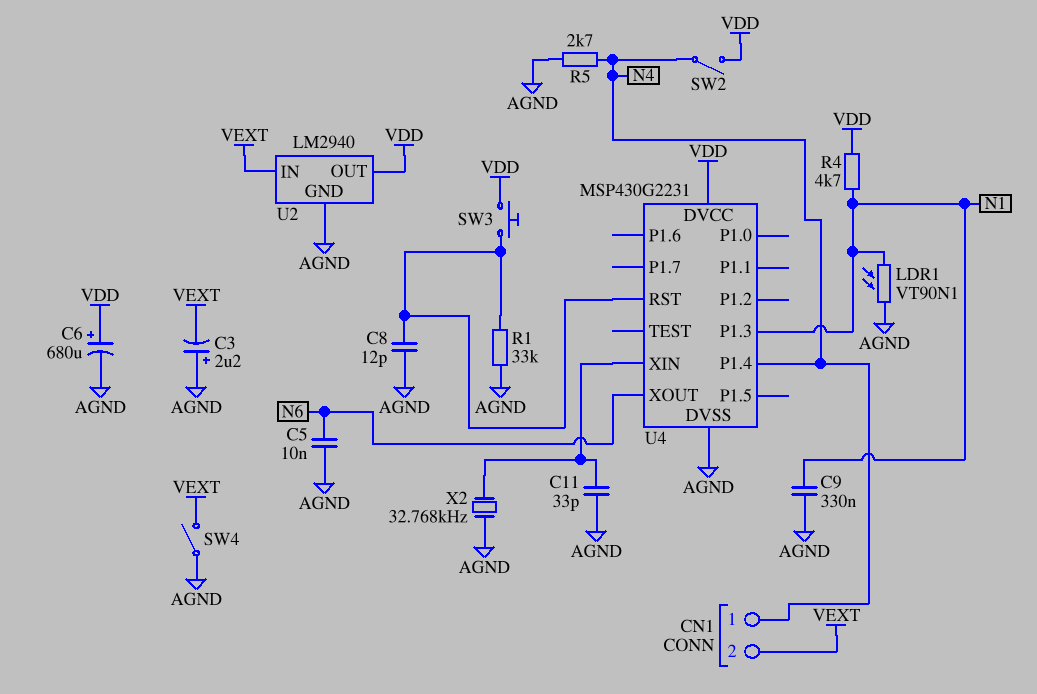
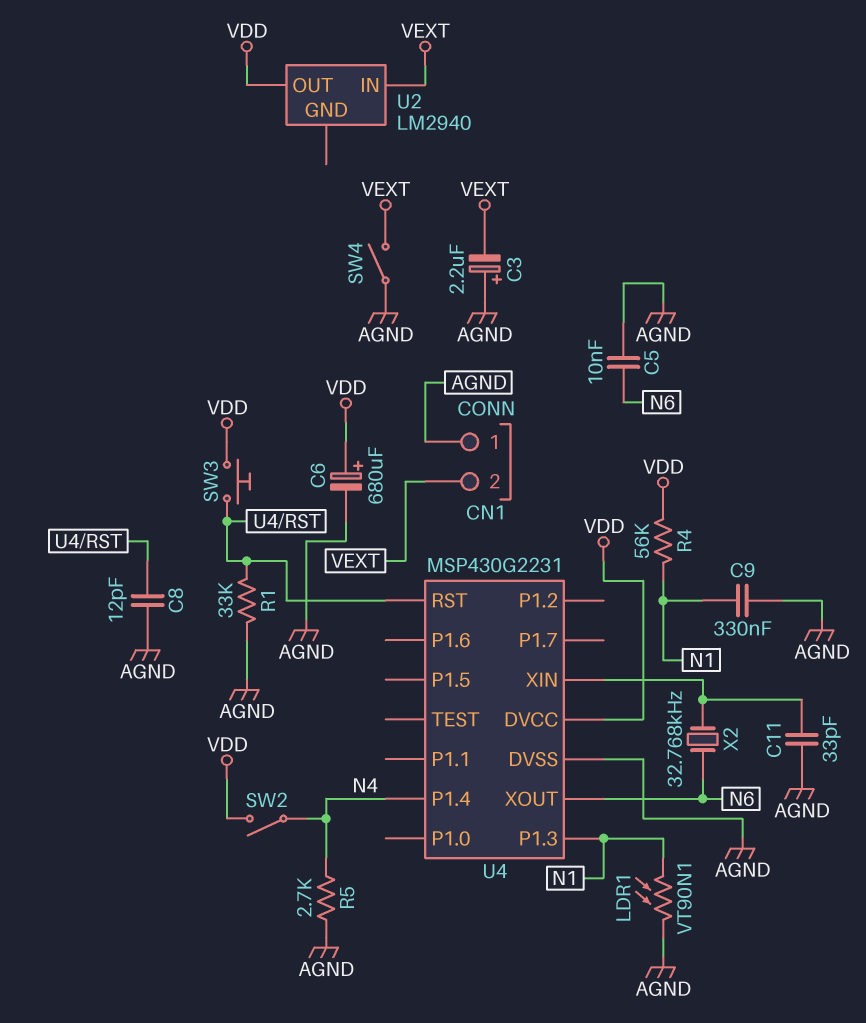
CN1 pin 1: N4 -> AGND
R4: 4.7k (N1, VDD) -> 56k (N1, VDD)
U2 pin GND: AGND -> none
X2: 32.768kHz (AGND, U4/XIN) -> 32.768kHz (N6, U4/XIN)

